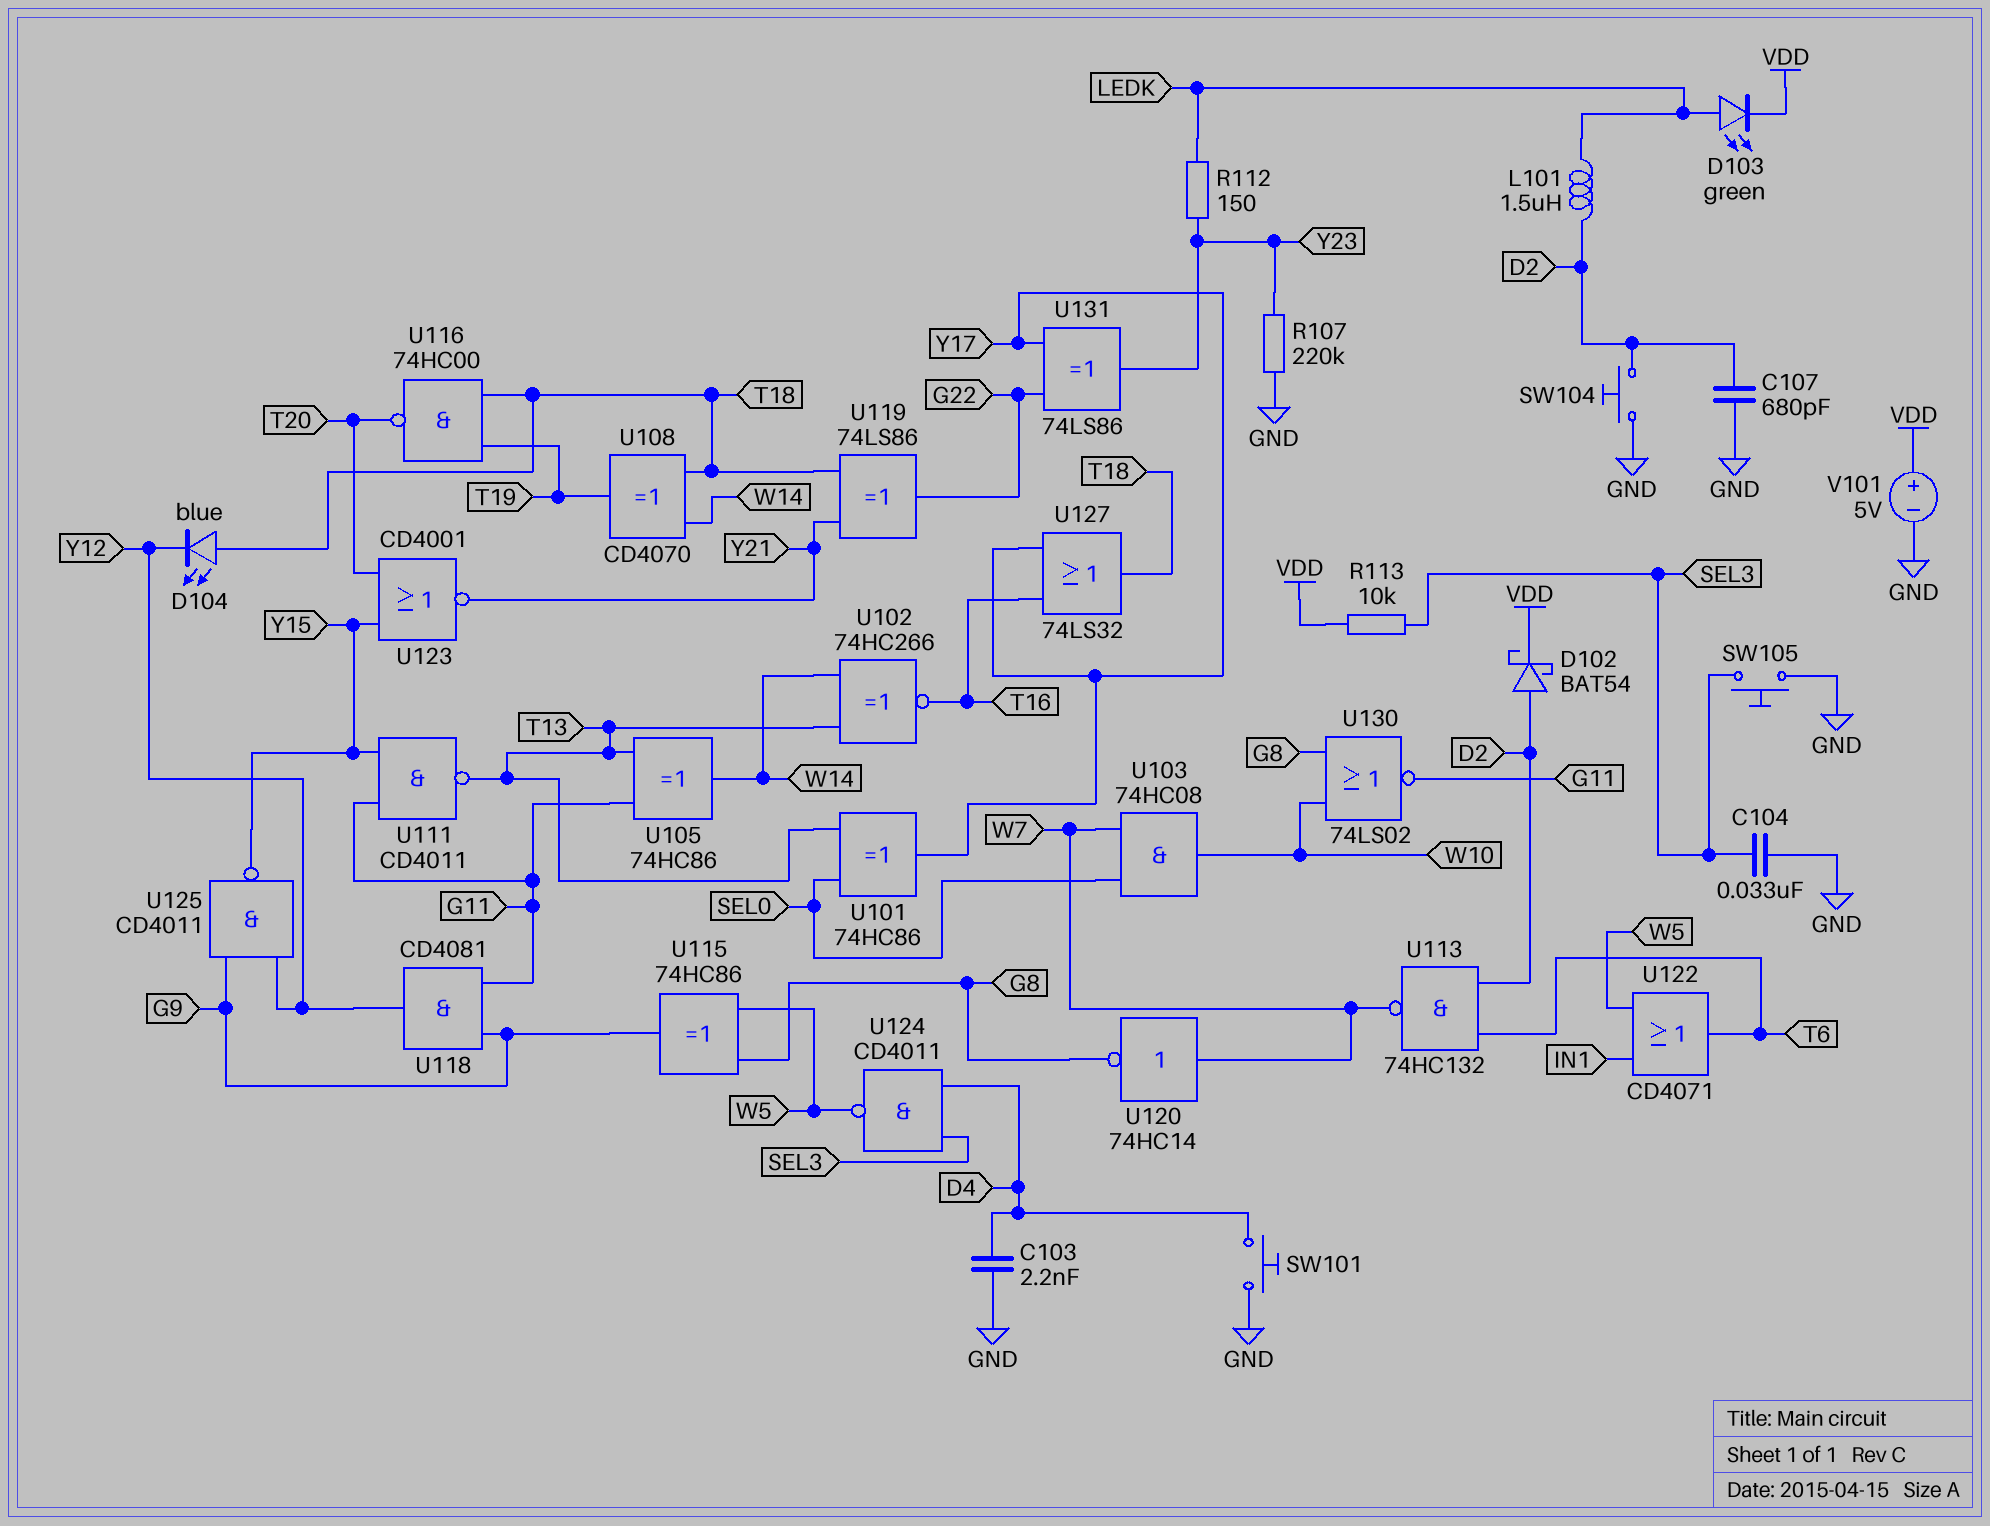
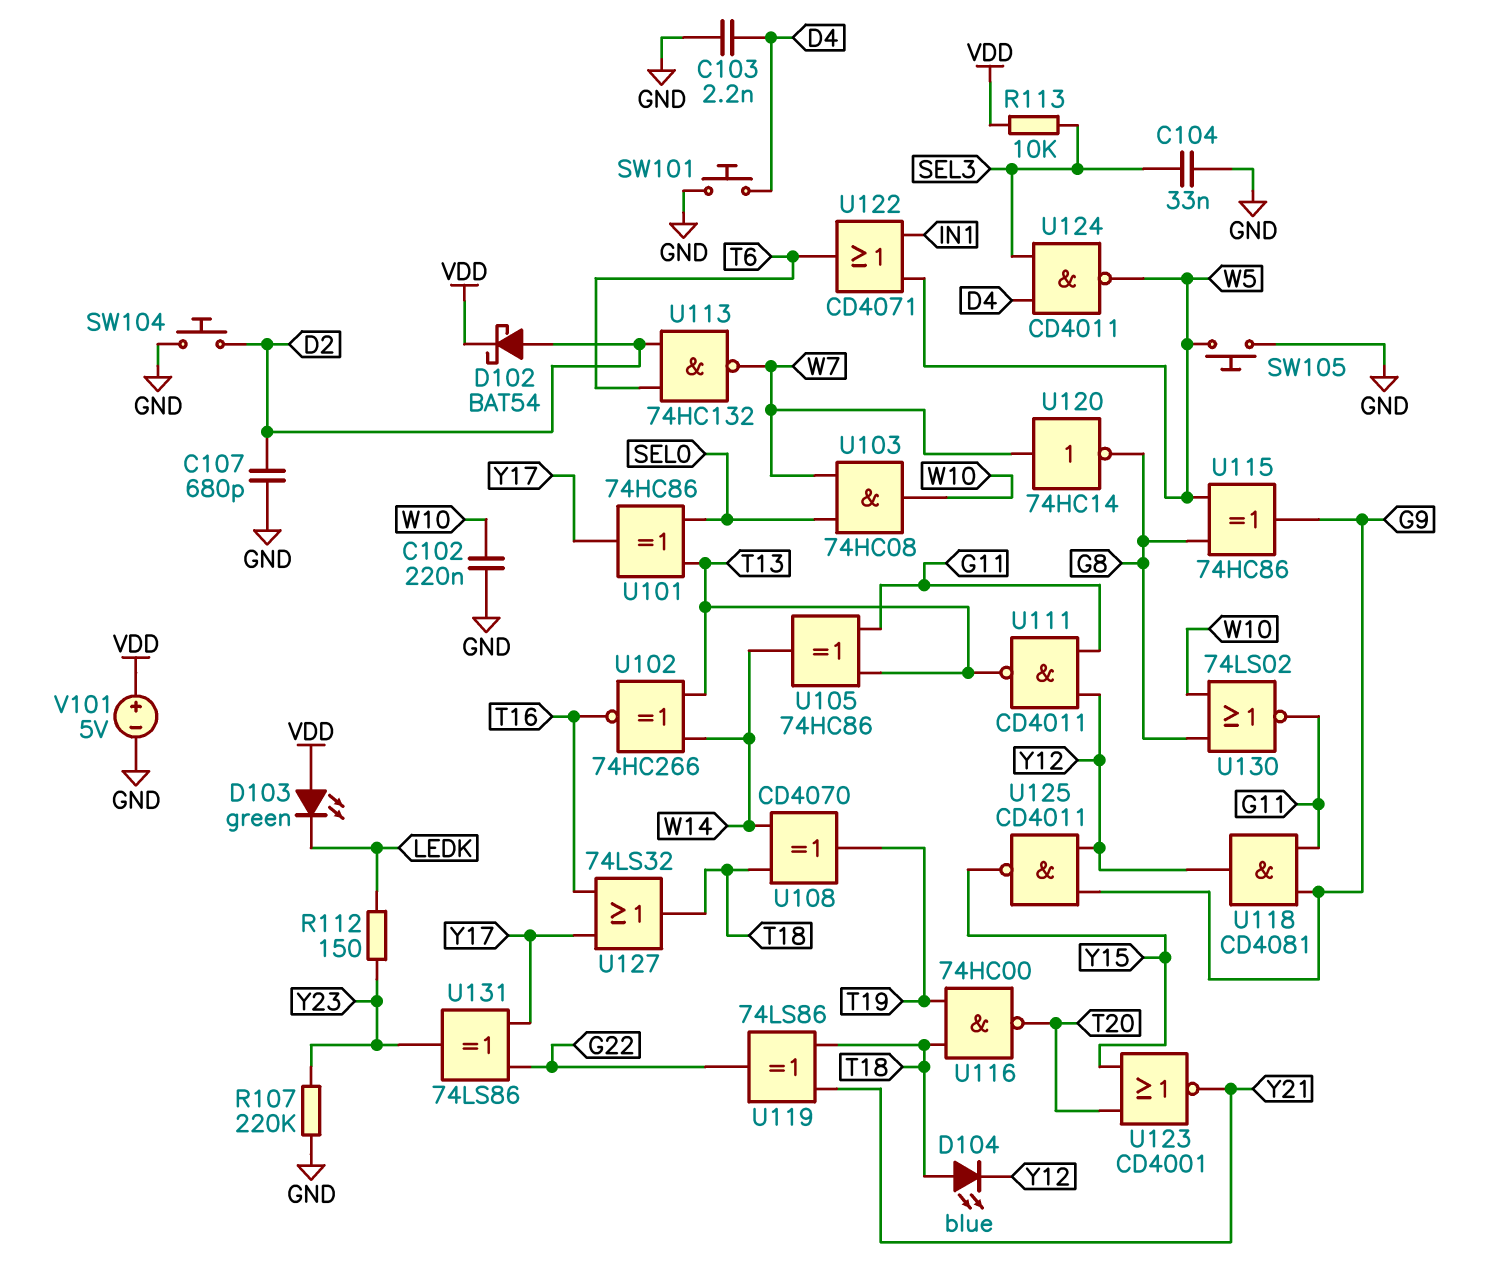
C102: none -> 220nF (GND, W10)
D103: LED green (A LEDK, K VDD) -> LED green (A VDD, K LEDK)
L101: 1.5uH (D2, LEDK) -> none
SW105: button (GND, SEL3) -> button (GND, W5)
U111: NAND CD4011 (in G11, in Y15, out T13) -> NAND CD4011 (in G11, in Y12, out T13)

